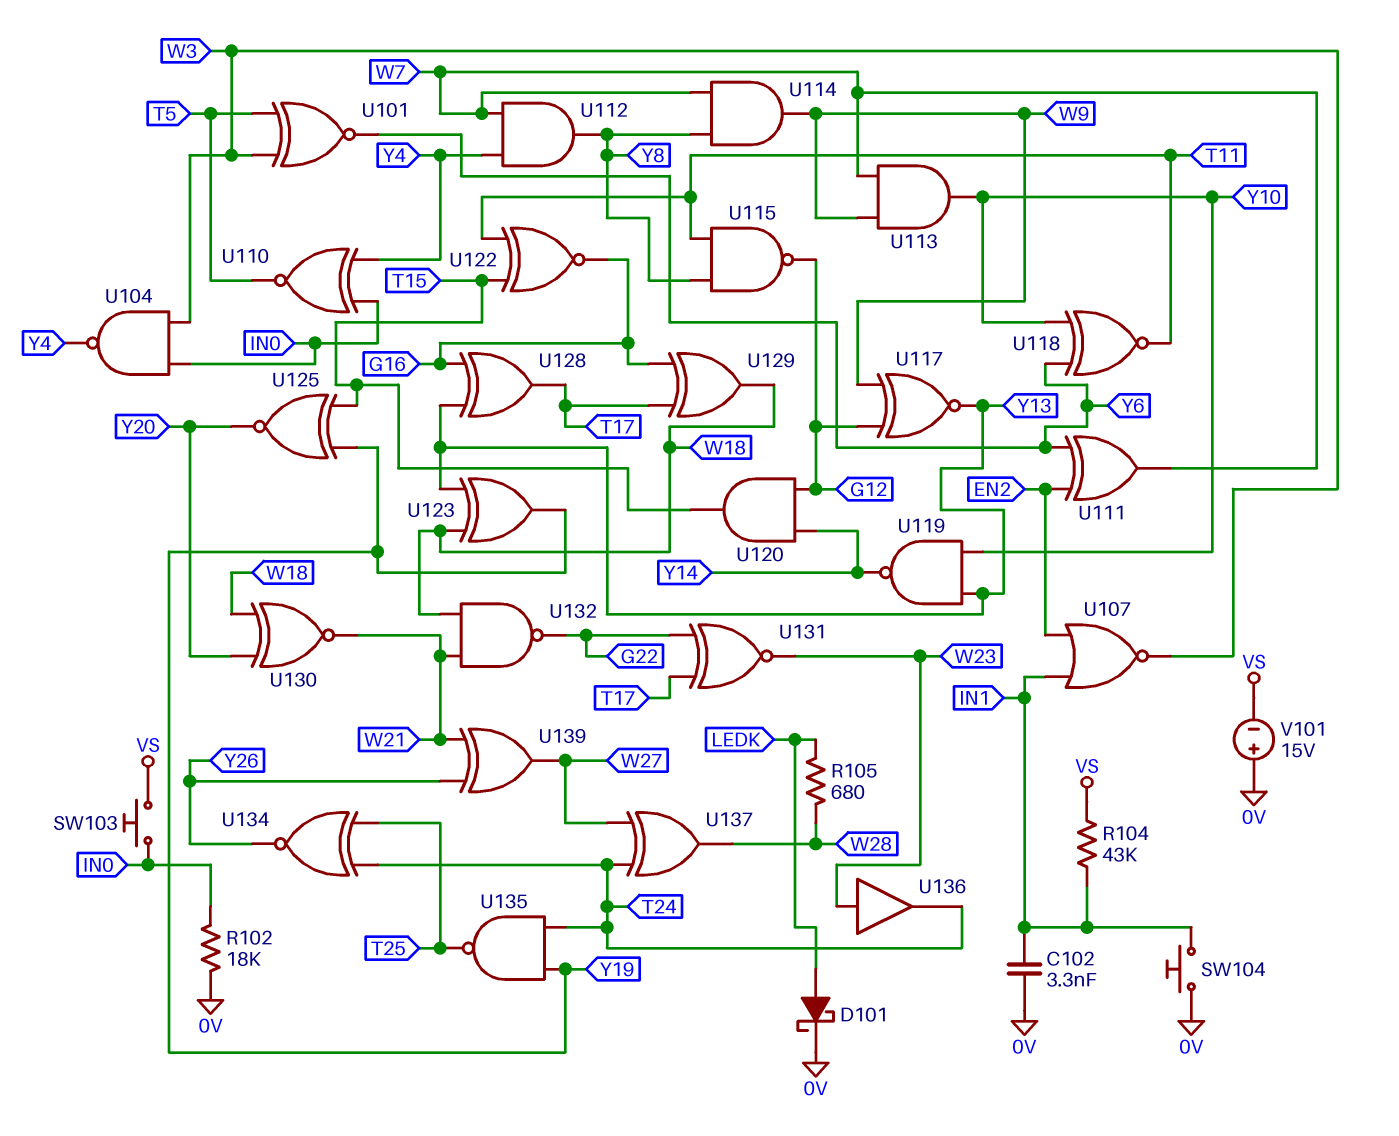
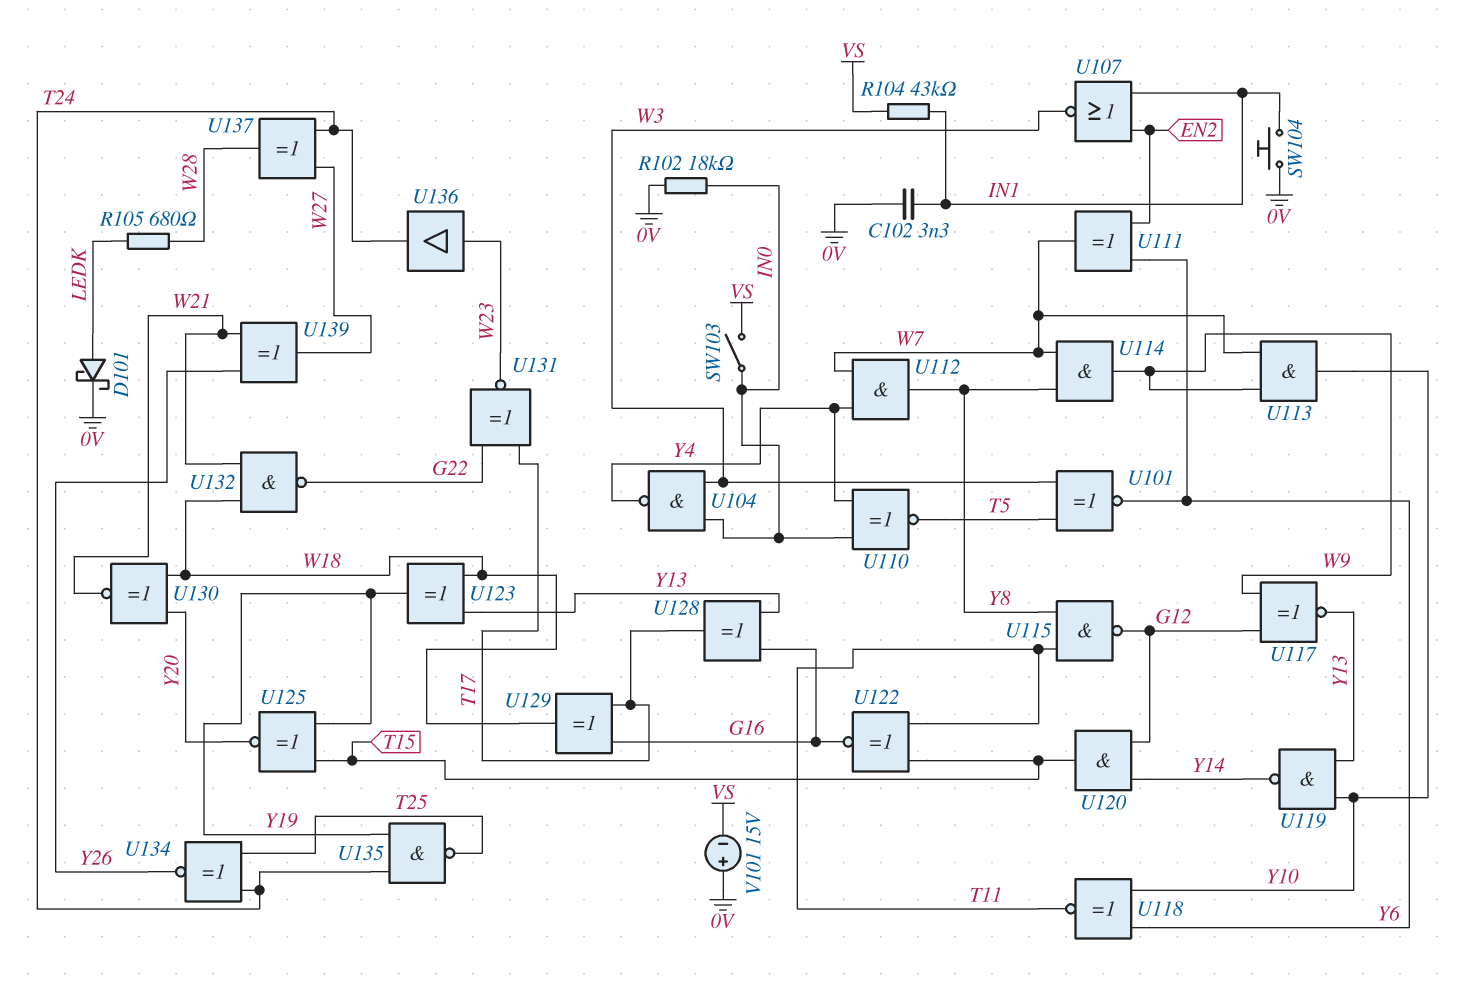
SW103: button (IN0, VS) -> switch (IN0, VS)

